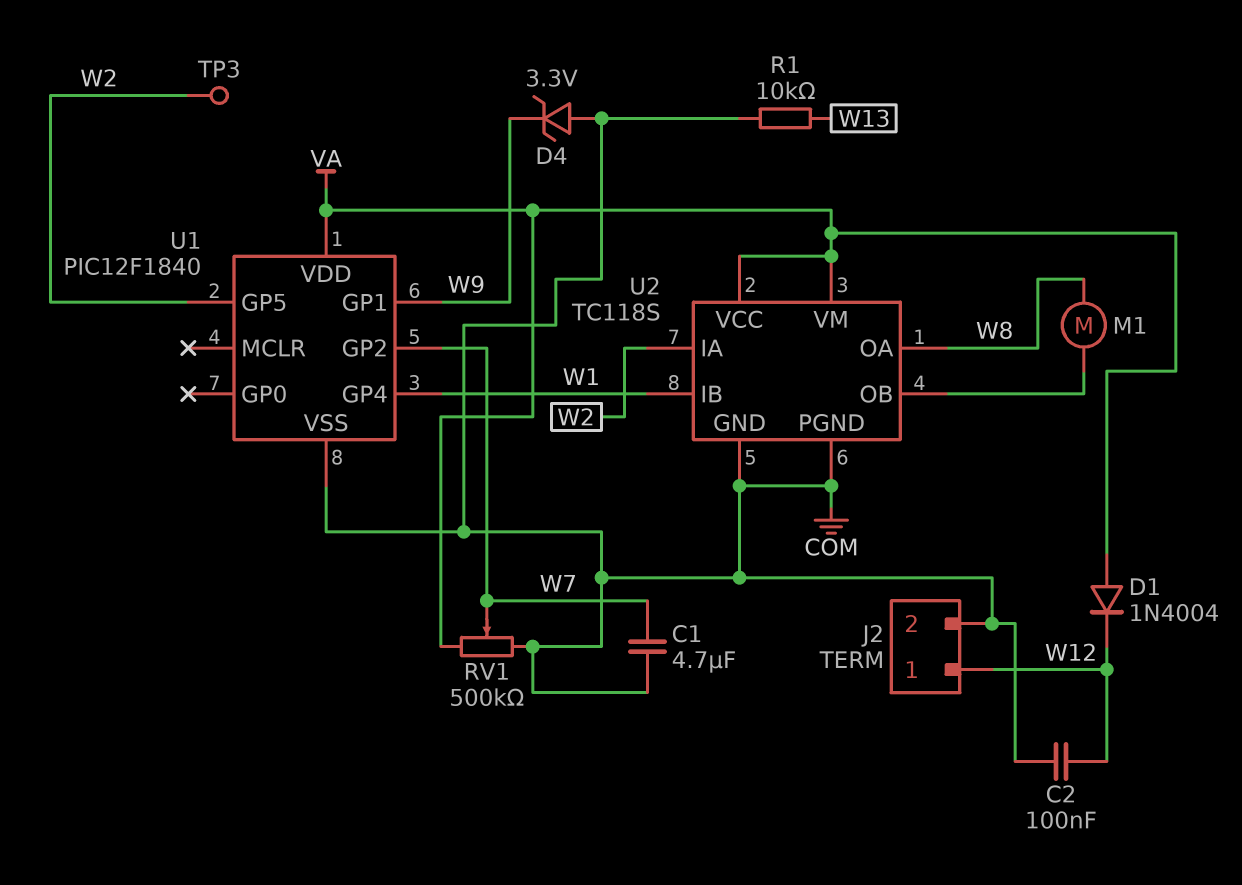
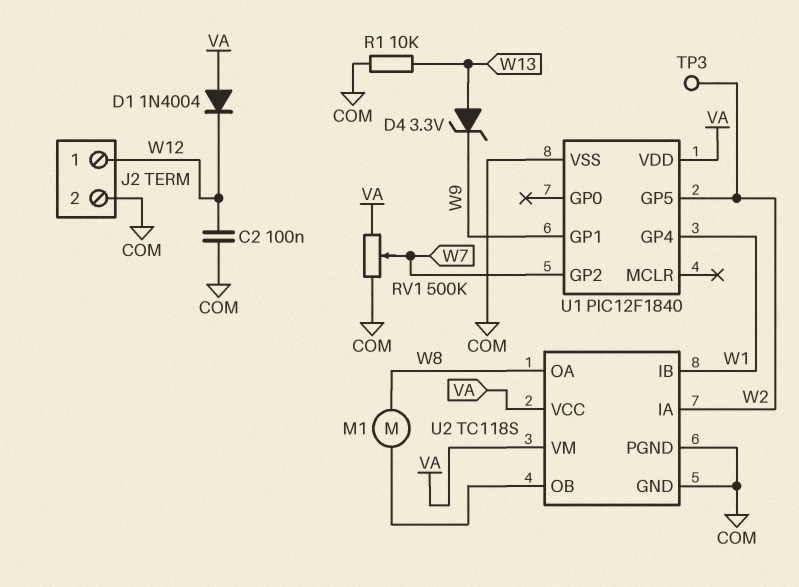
C1: 4.7uF (COM, W7) -> none
D4: zener 3.3V (A COM, K W9) -> zener 3.3V (A W13, K W9)

